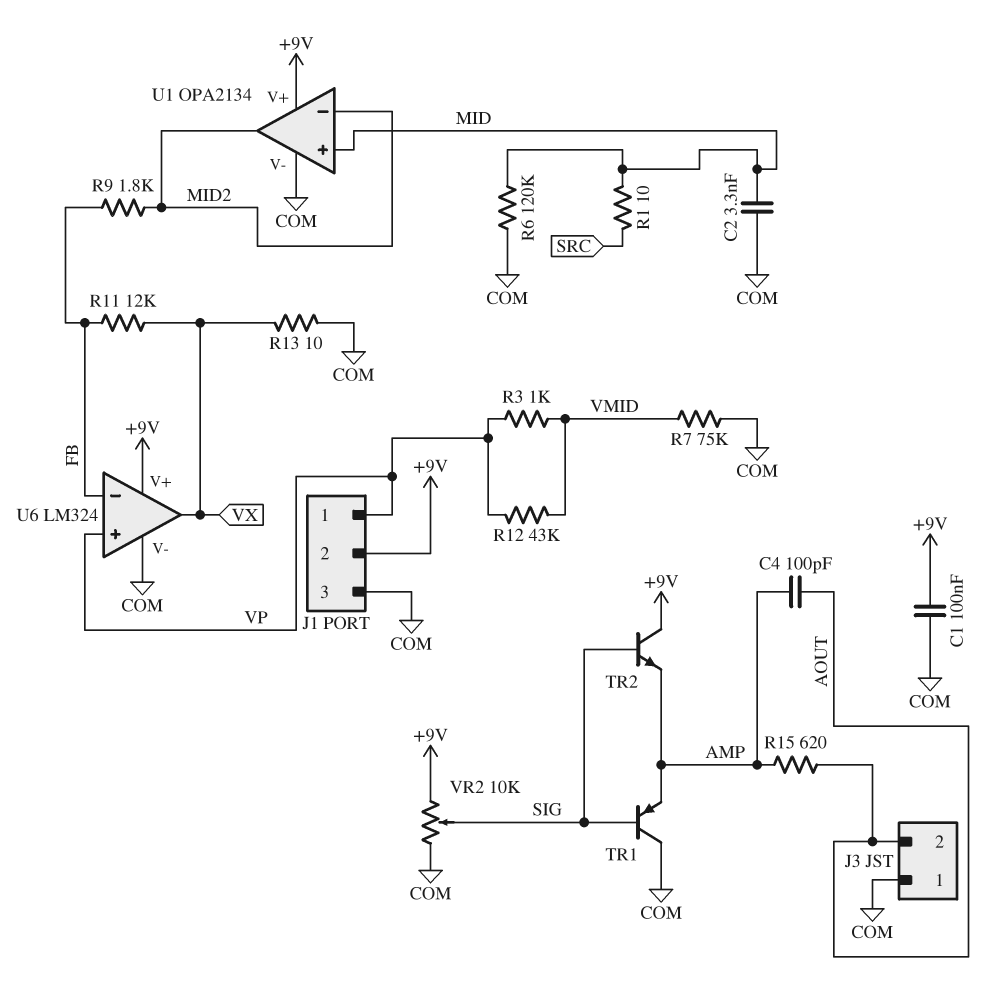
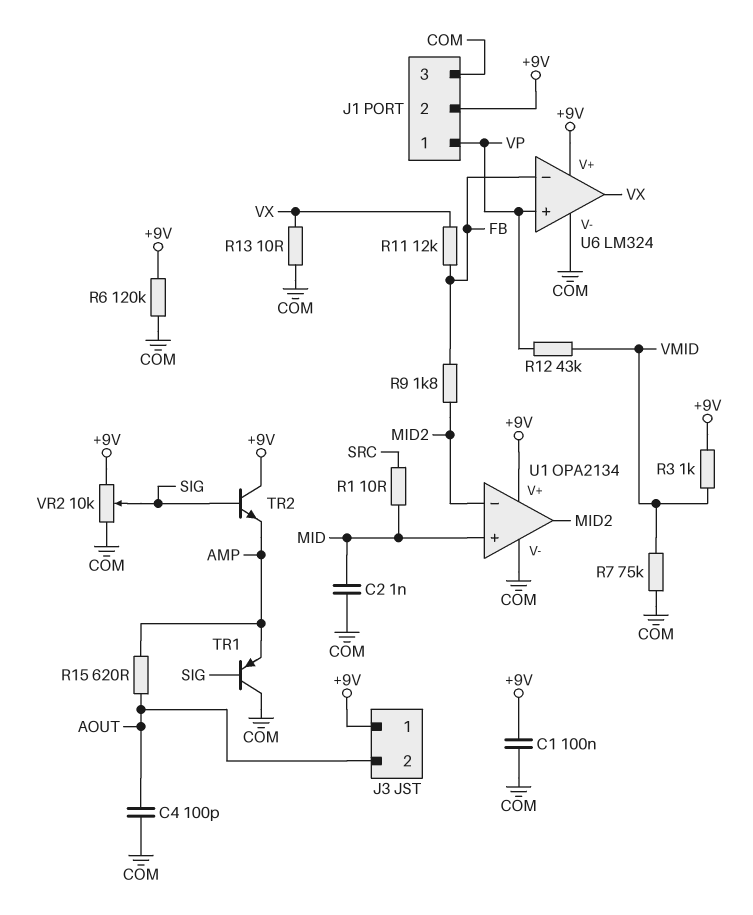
C2: 3.3nF (COM, MID) -> 1nF (COM, MID)
C4: 100pF (AMP, AOUT) -> 100pF (AOUT, COM)
J3 pin 1: COM -> +9V
R3: 1k (VMID, VP) -> 1k (+9V, VMID)
R6: 120k (COM, MID) -> 120k (+9V, COM)

